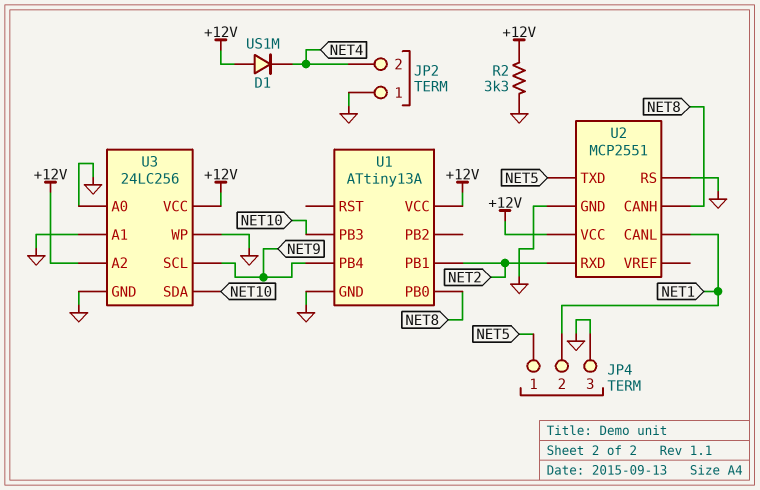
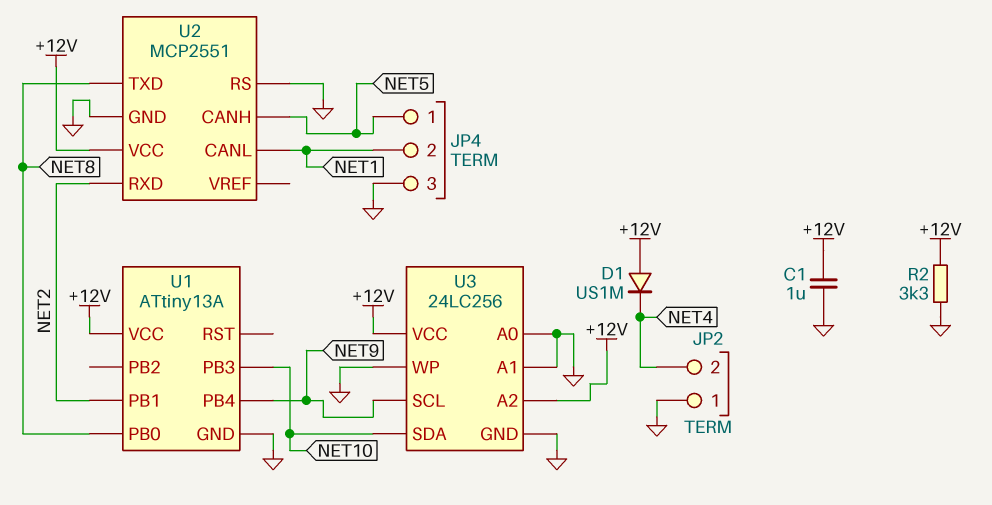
C1: none -> 1uF (+12V, GND)
U2 pin CANH: NET8 -> NET5
U2 pin TXD: NET5 -> NET8

